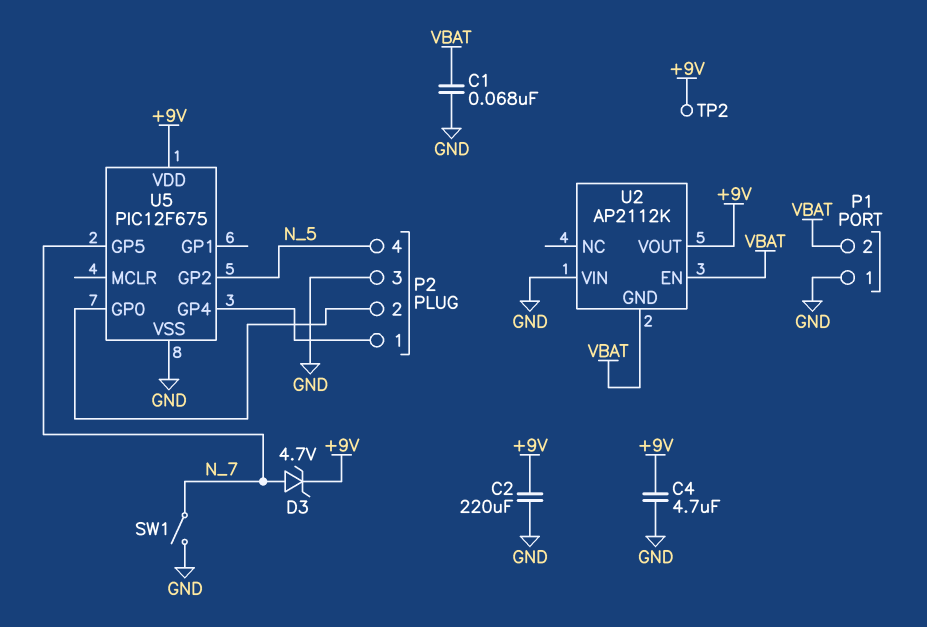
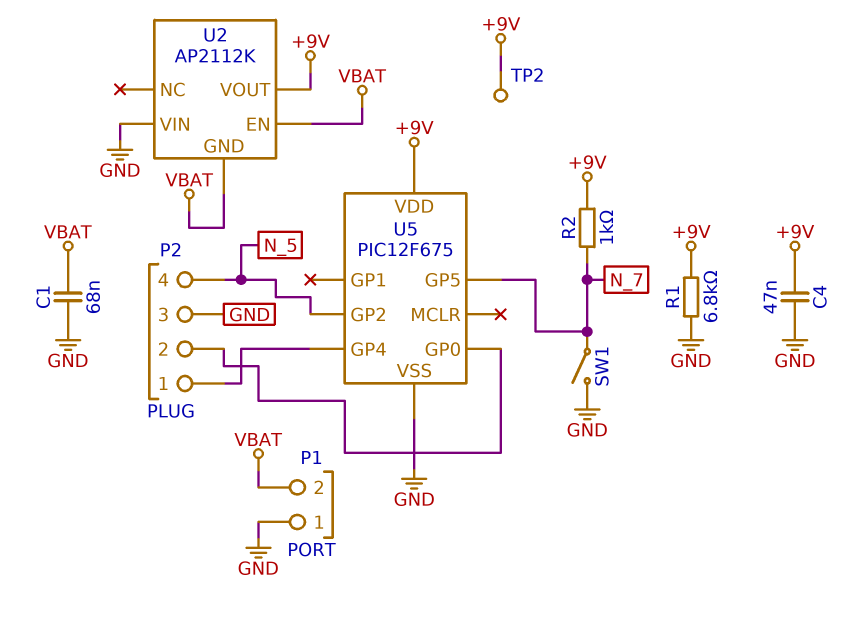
C2: 220uF (+9V, GND) -> none
C4: 4.7uF (+9V, GND) -> 47nF (+9V, GND)
D3: zener 4.7V (A N_7, K +9V) -> none
R1: none -> 6.8k (+9V, GND)
R2: none -> 1k (+9V, N_7)

